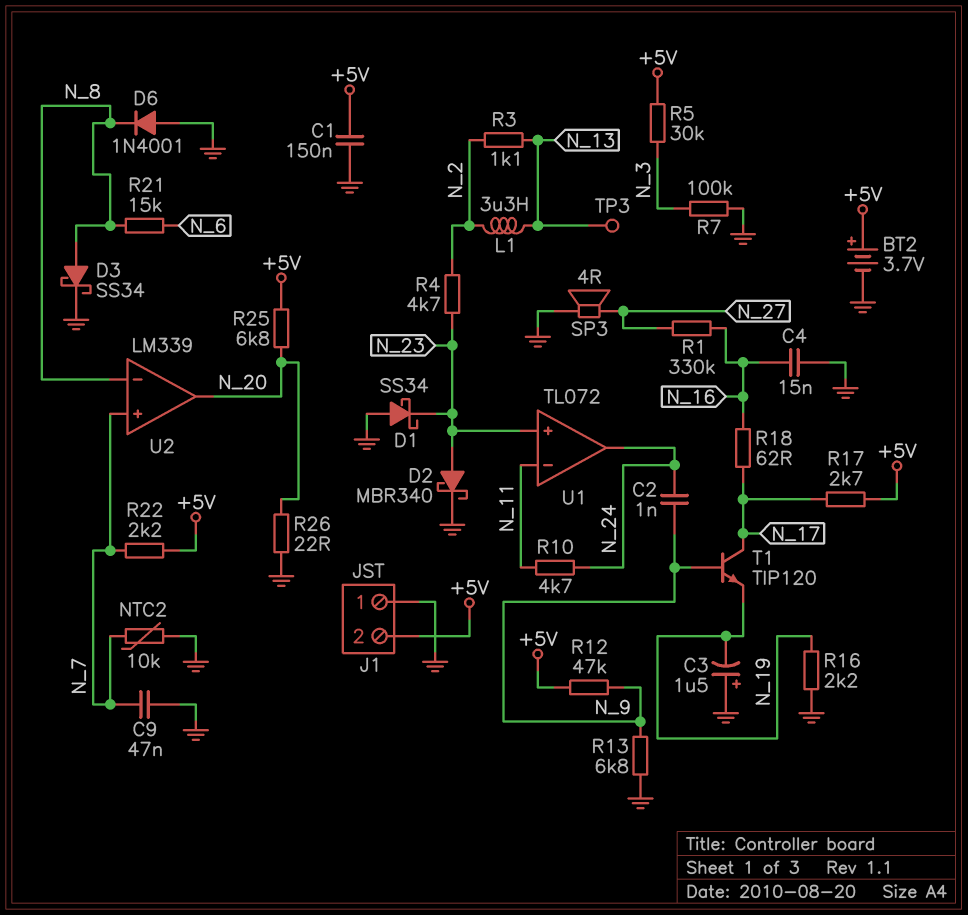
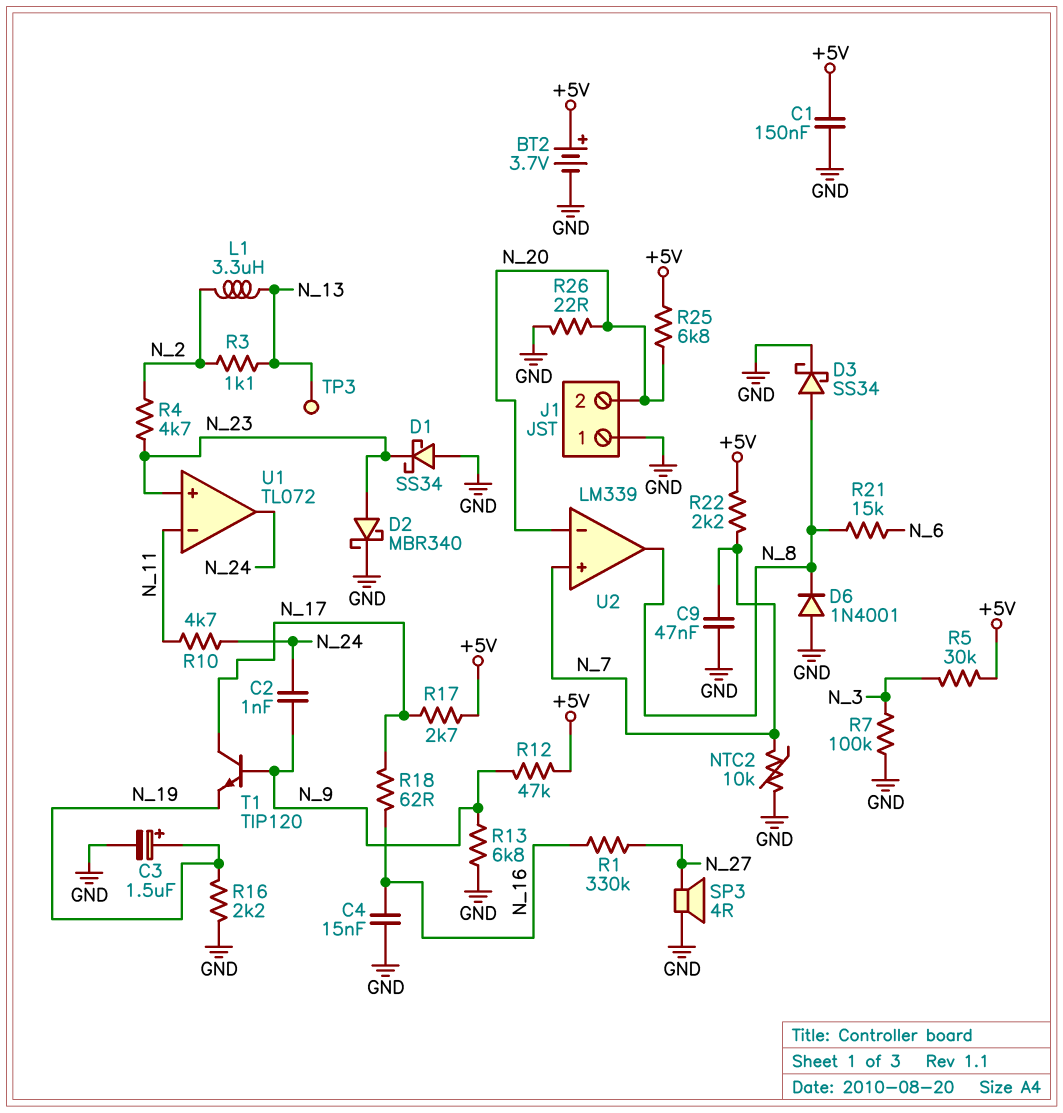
C3: 1.5uF (plus GND, minus N_19) -> 1.5uF (plus N_19, minus GND)
J1 pin 2: +5V -> N_20
U2 pin in-: N_8 -> N_20
U2 pin out: N_20 -> N_8

